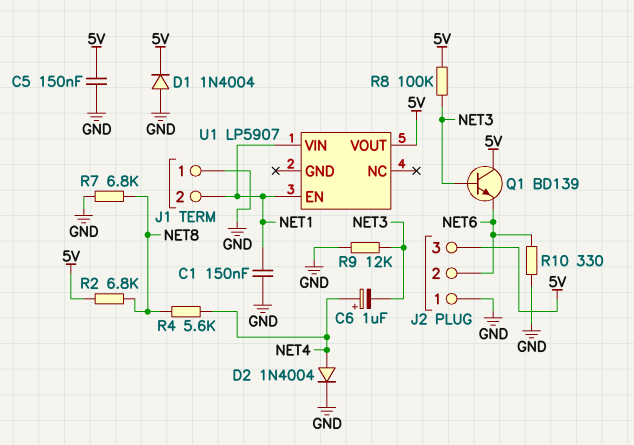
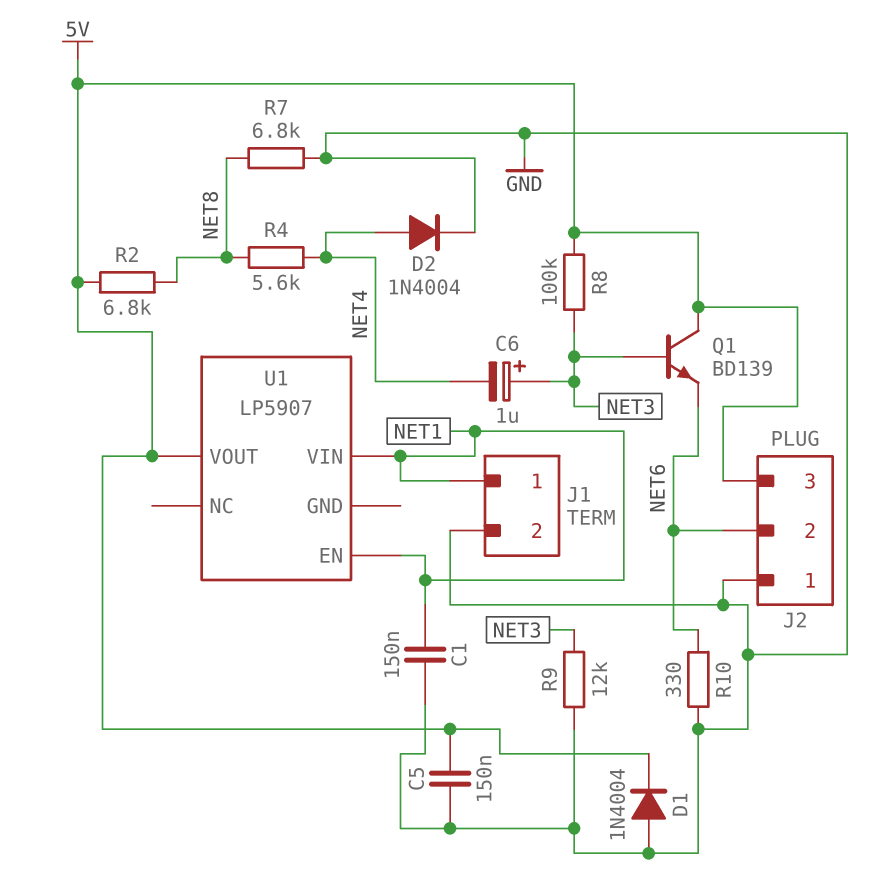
C6: 1uF (plus NET4, minus NET3) -> 1uF (plus NET3, minus NET4)
J1 pin 1: GND -> NET1
J1 pin 2: NET1 -> GND

